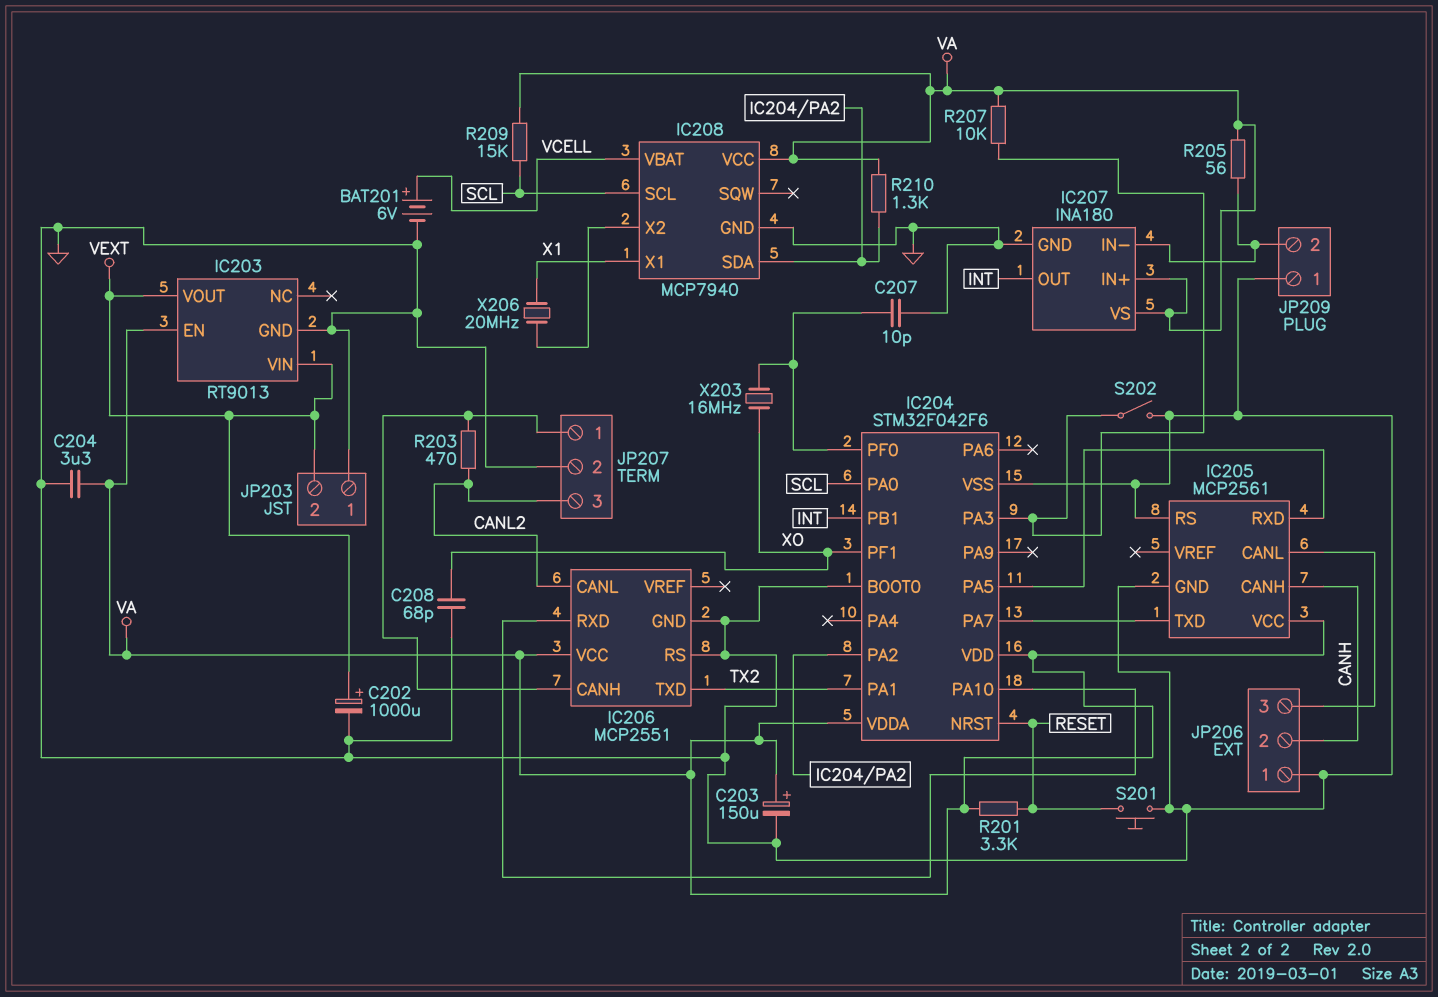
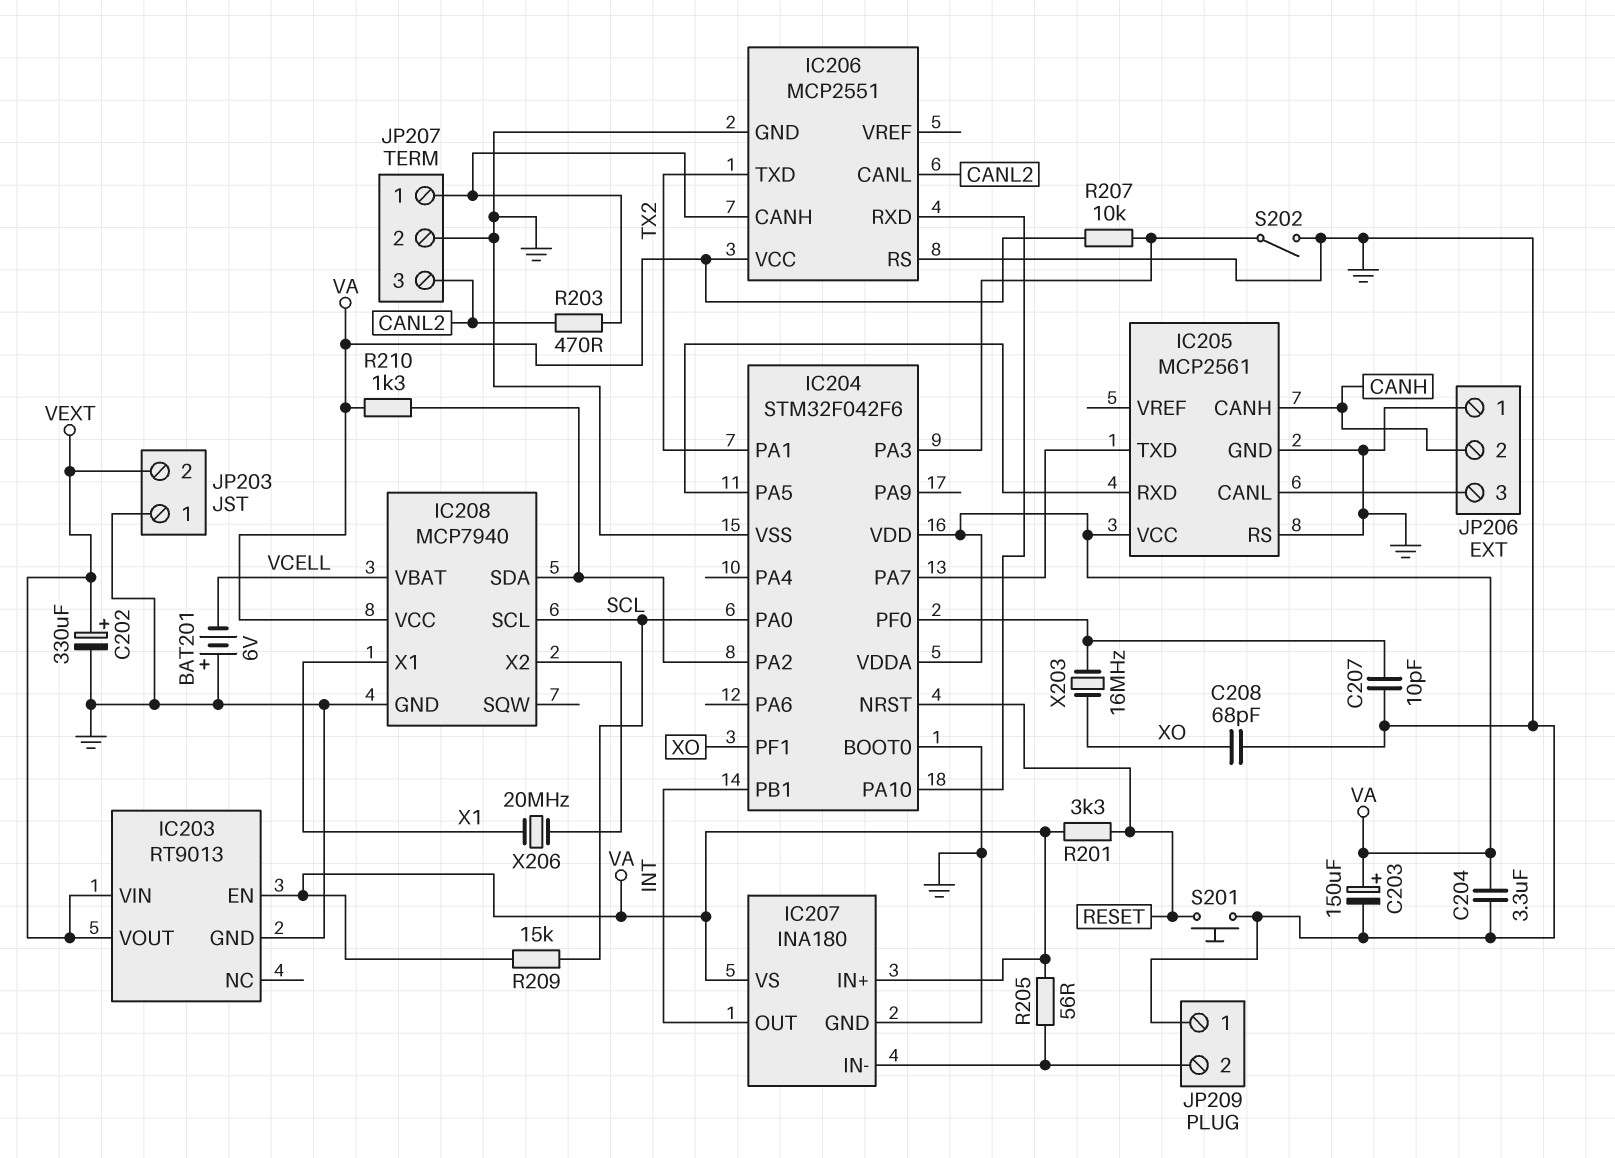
BAT201: 6V (plus VCELL, minus GND) -> 6V (plus GND, minus VCELL)
C202: 1000uF (plus VEXT, minus GND) -> 330uF (plus VEXT, minus GND)

